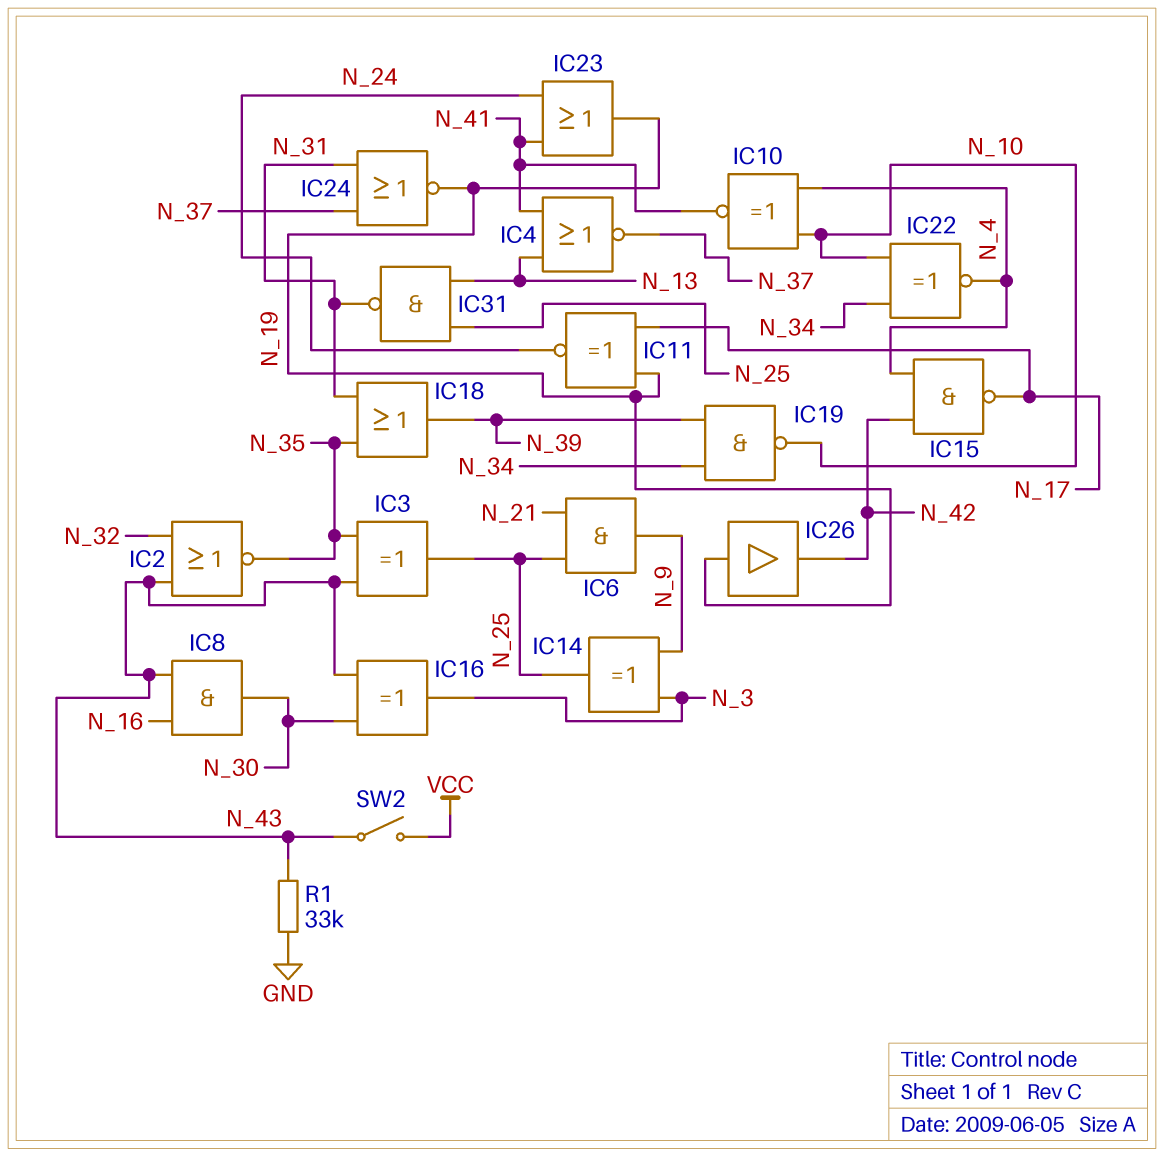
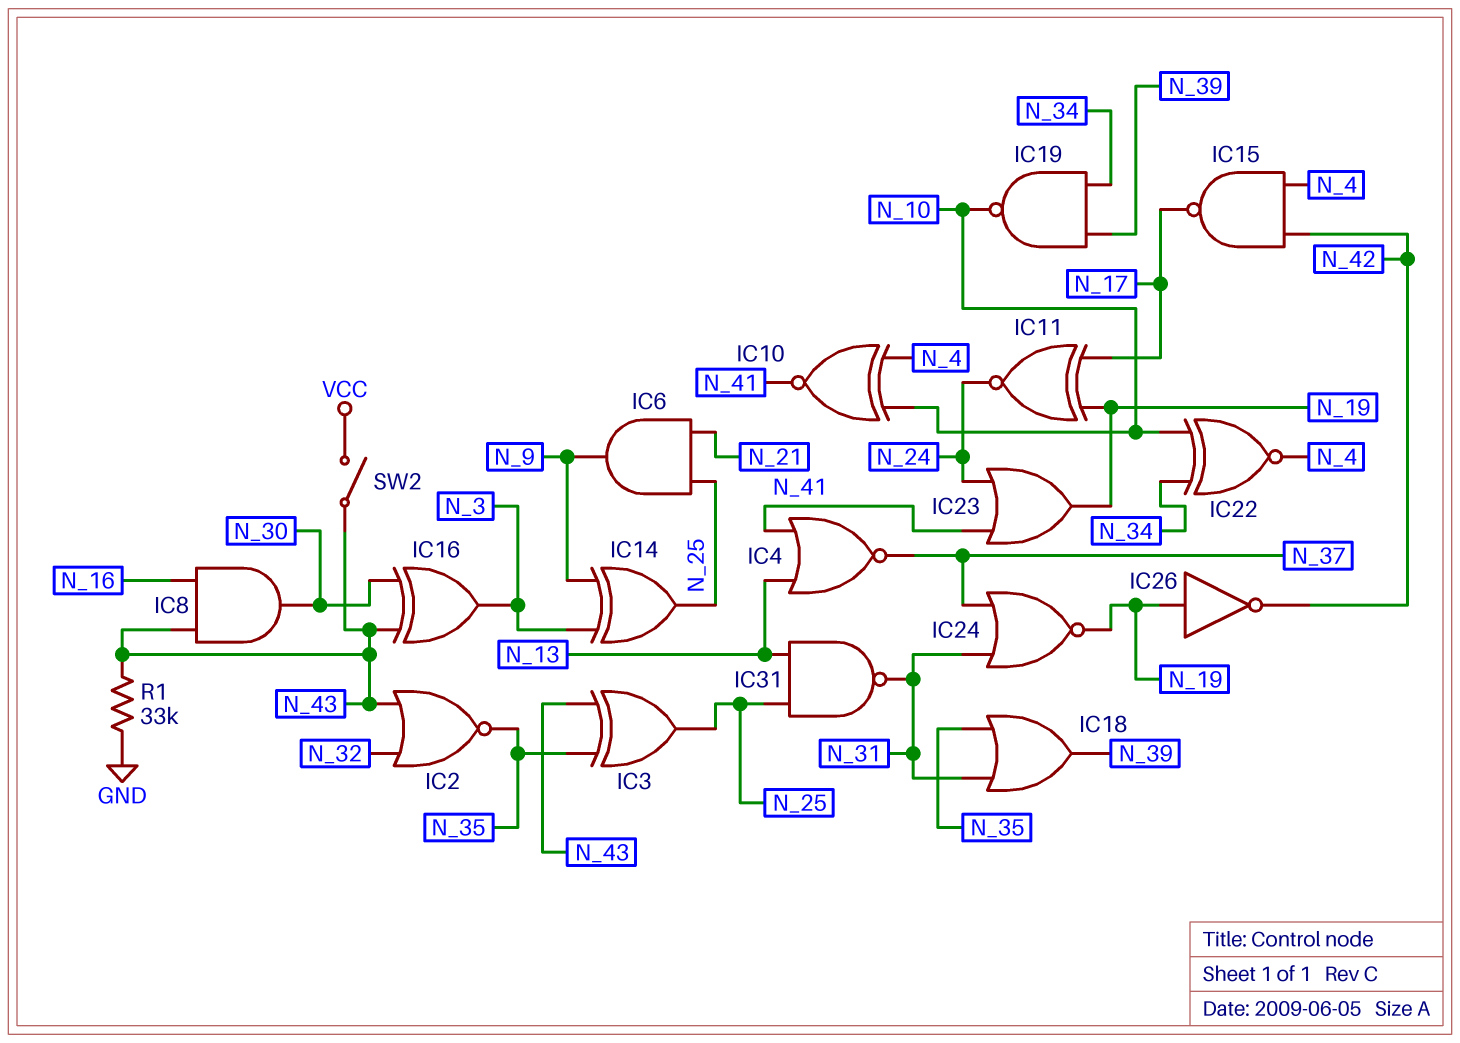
IC26: buffer (in N_19, out N_42) -> NOT (in N_19, out N_42)

